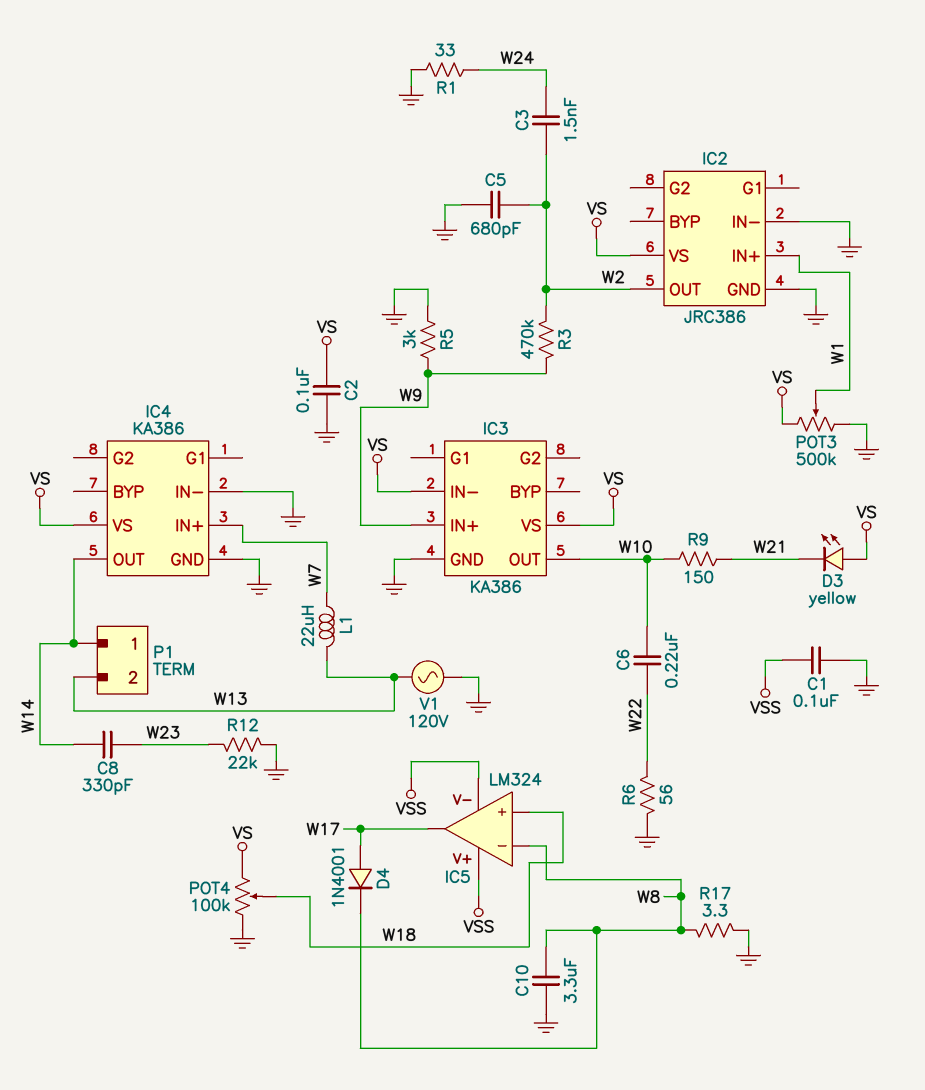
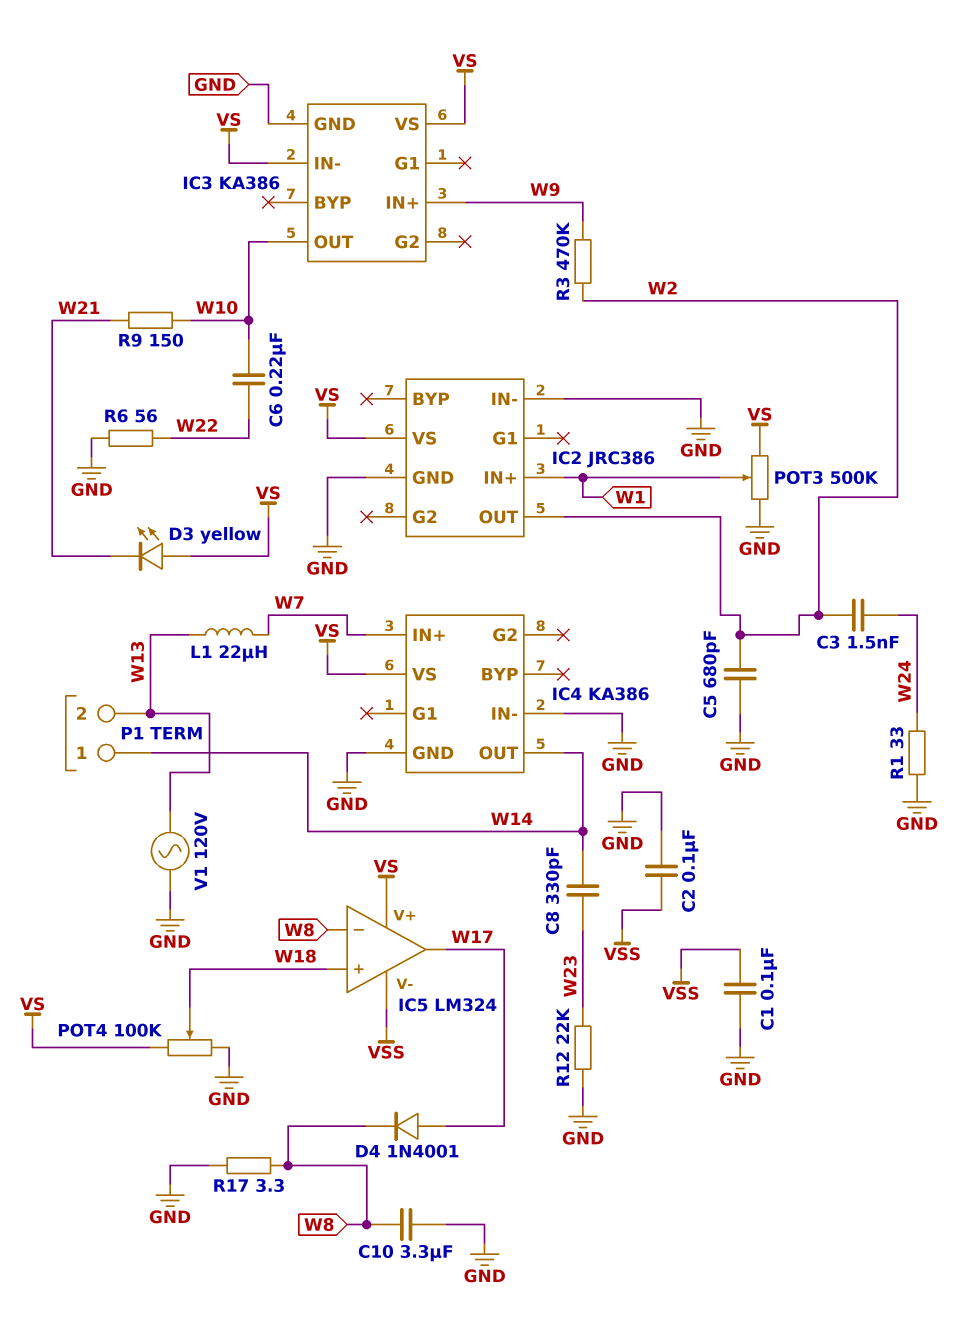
C2: 100nF (GND, VS) -> 100nF (GND, VSS)
IC5 pin V+: VSS -> VS
R5: 3k (GND, W9) -> none

